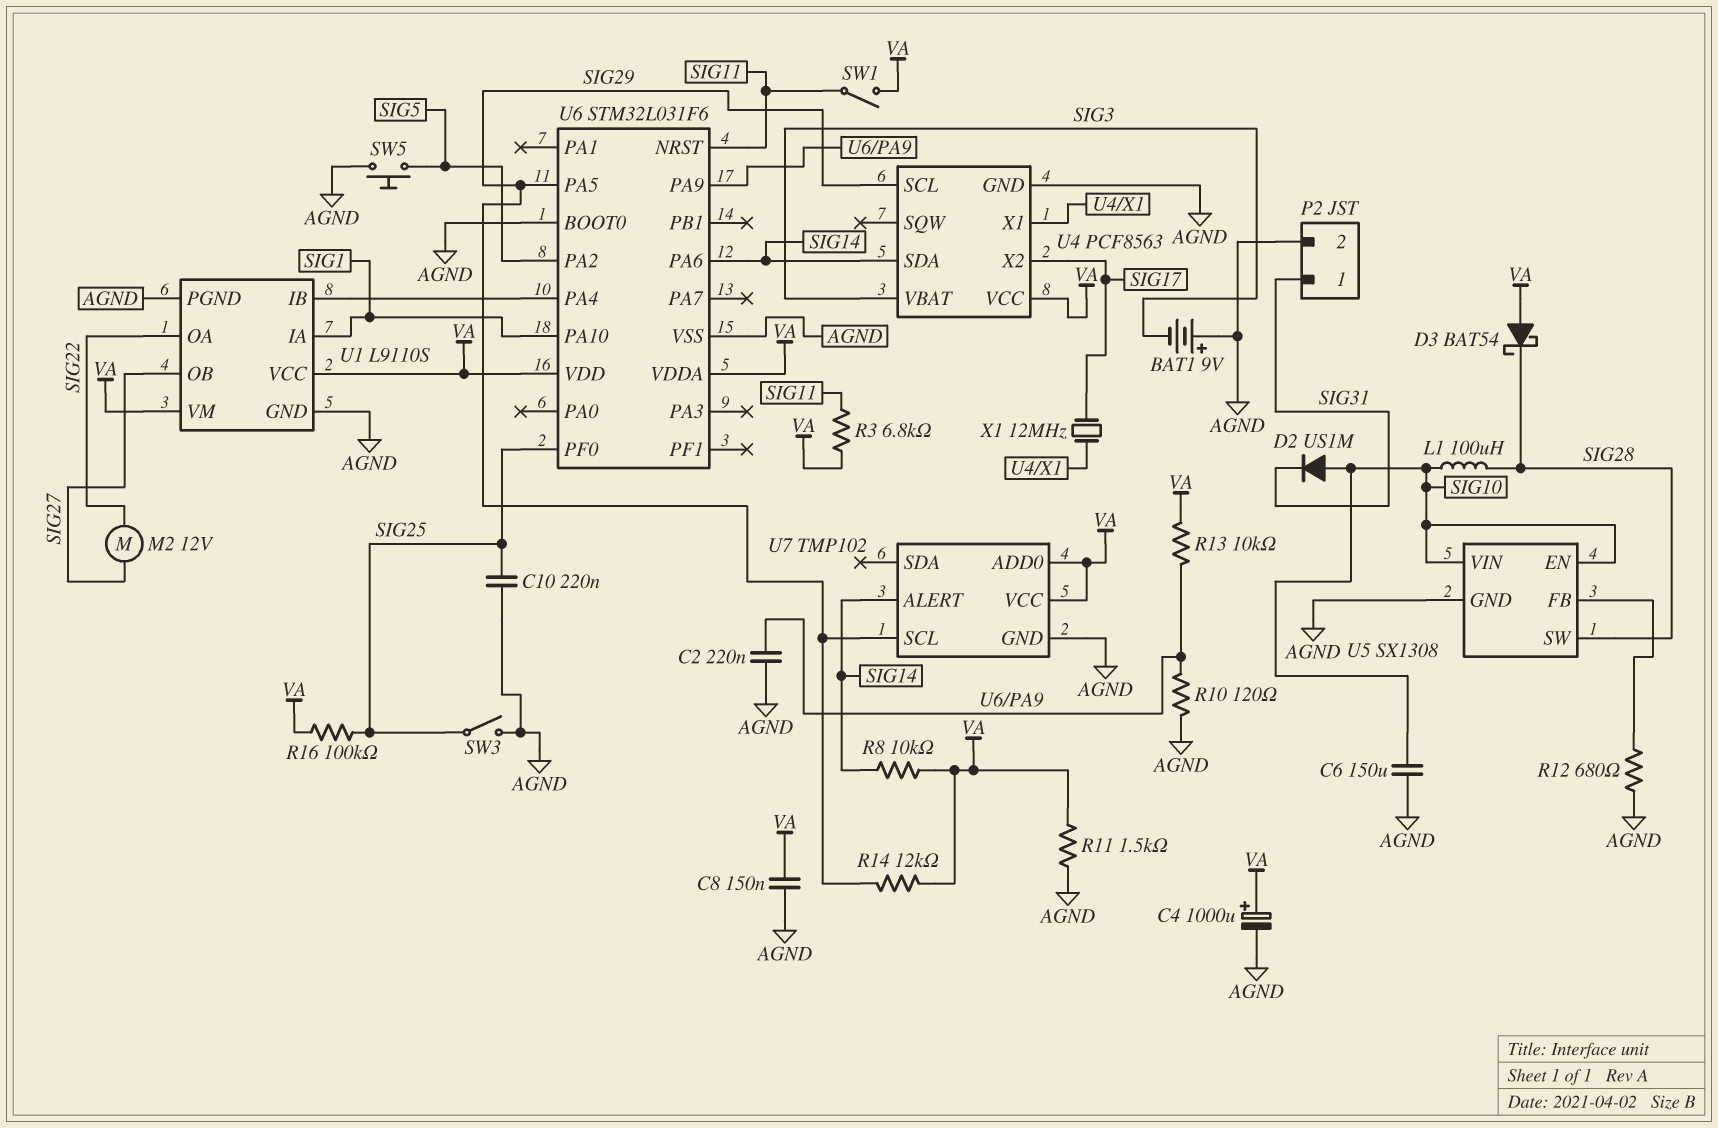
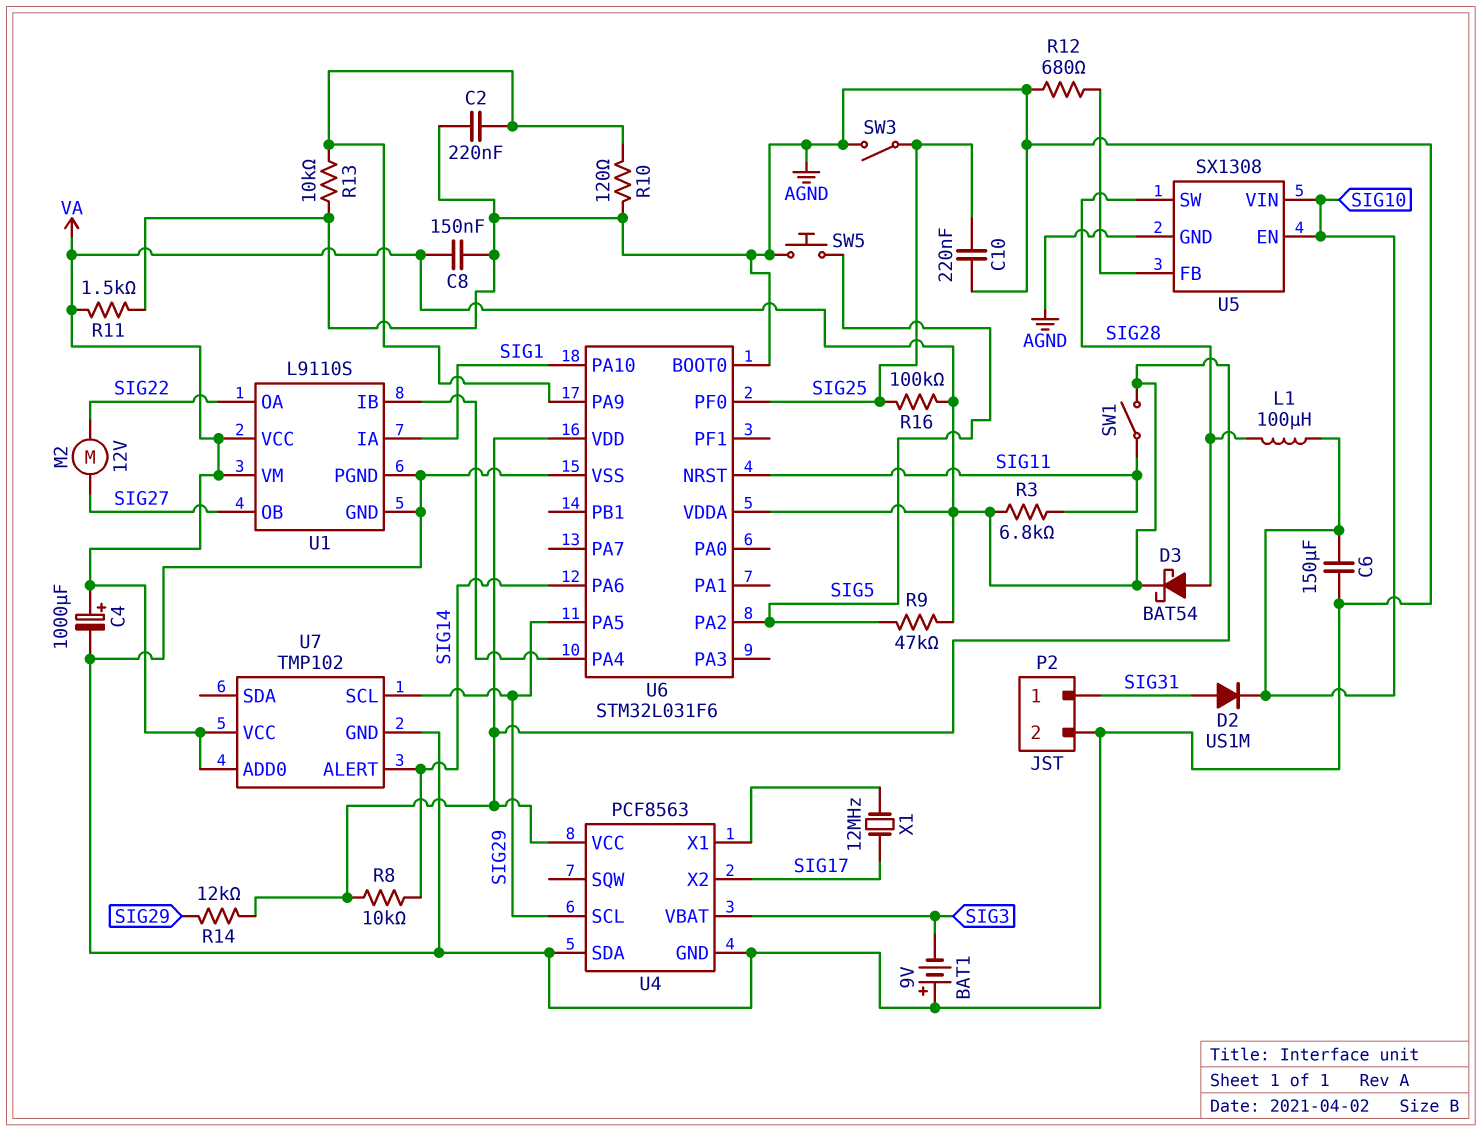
D2: diode US1M (A SIG10, K SIG31) -> diode US1M (A SIG31, K SIG10)
D3: schottky BAT54 (A VA, K SIG28) -> schottky BAT54 (A SIG28, K VA)
R9: none -> 47k (SIG5, VA)
R13: 10k (U6/PA9, VA) -> 10k (AGND, U6/PA9)
U4 pin SDA: SIG14 -> AGND

